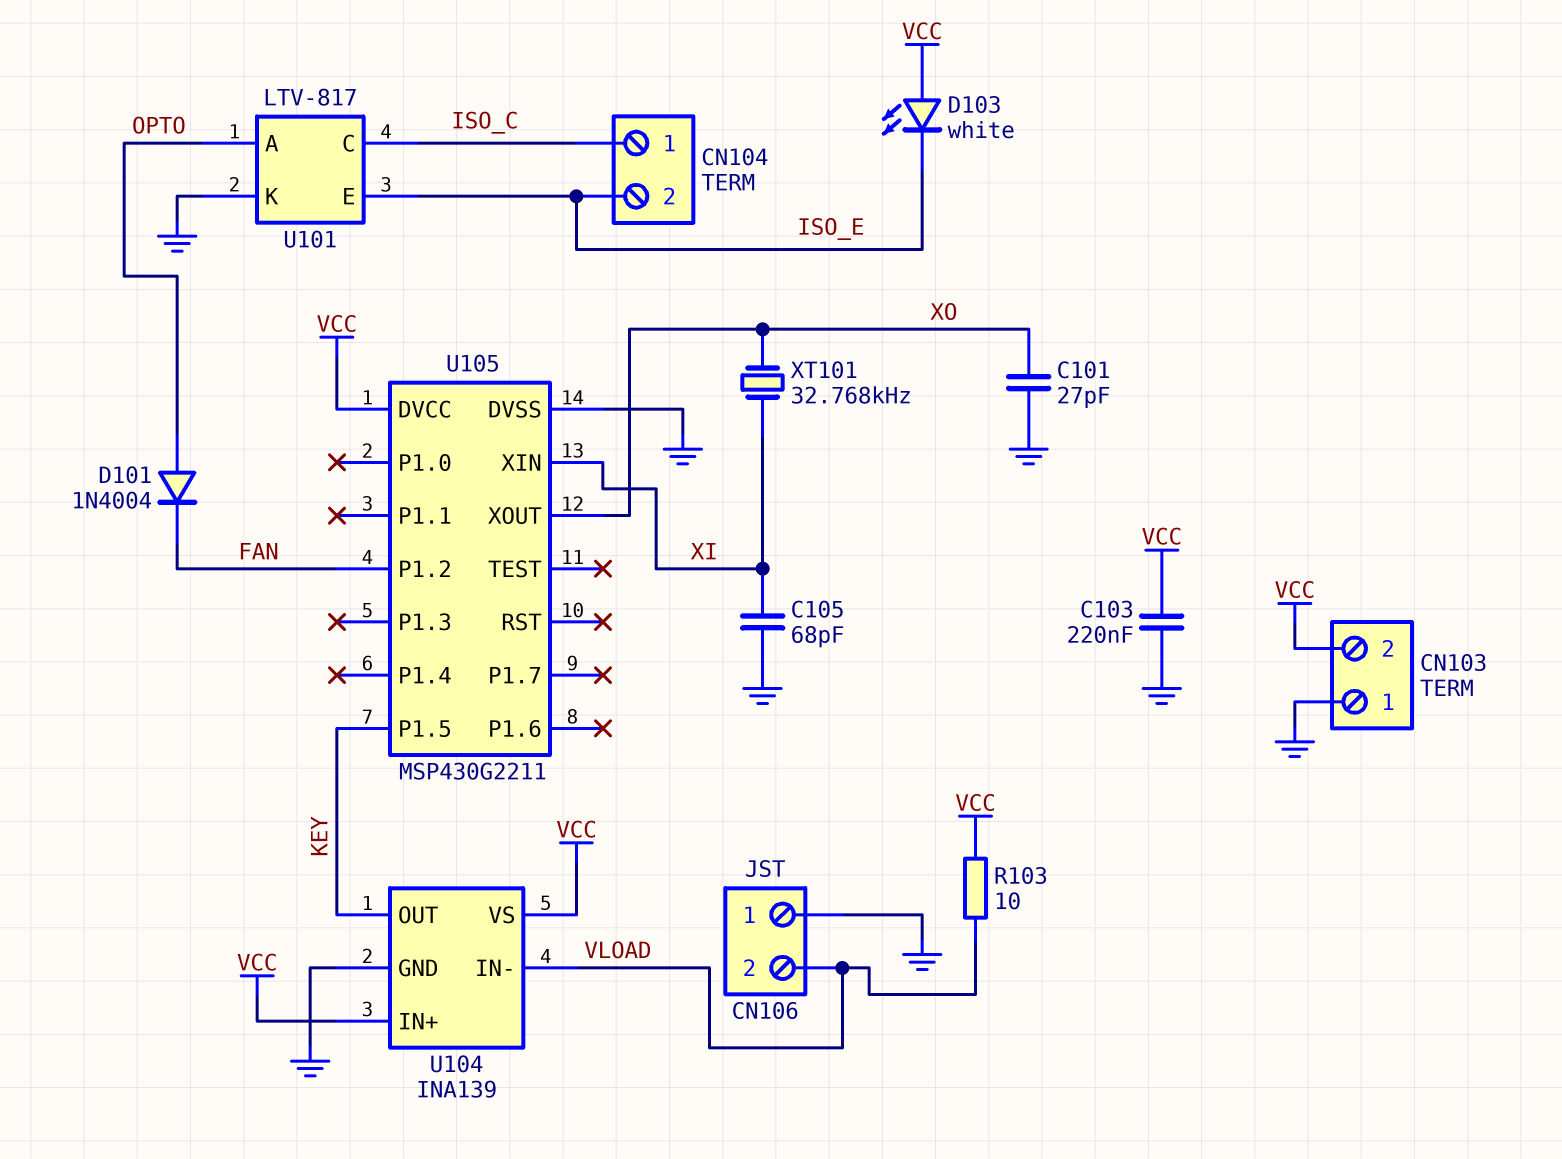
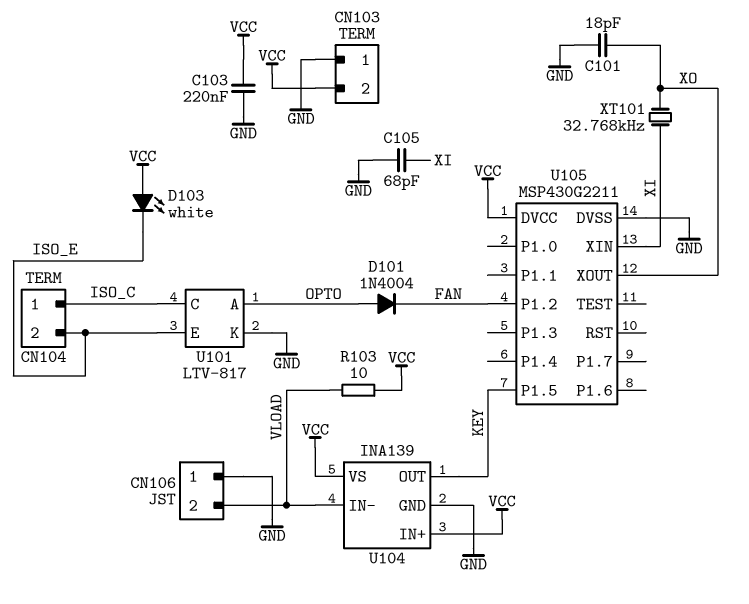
C101: 27pF (GND, XO) -> 18pF (GND, XO)

